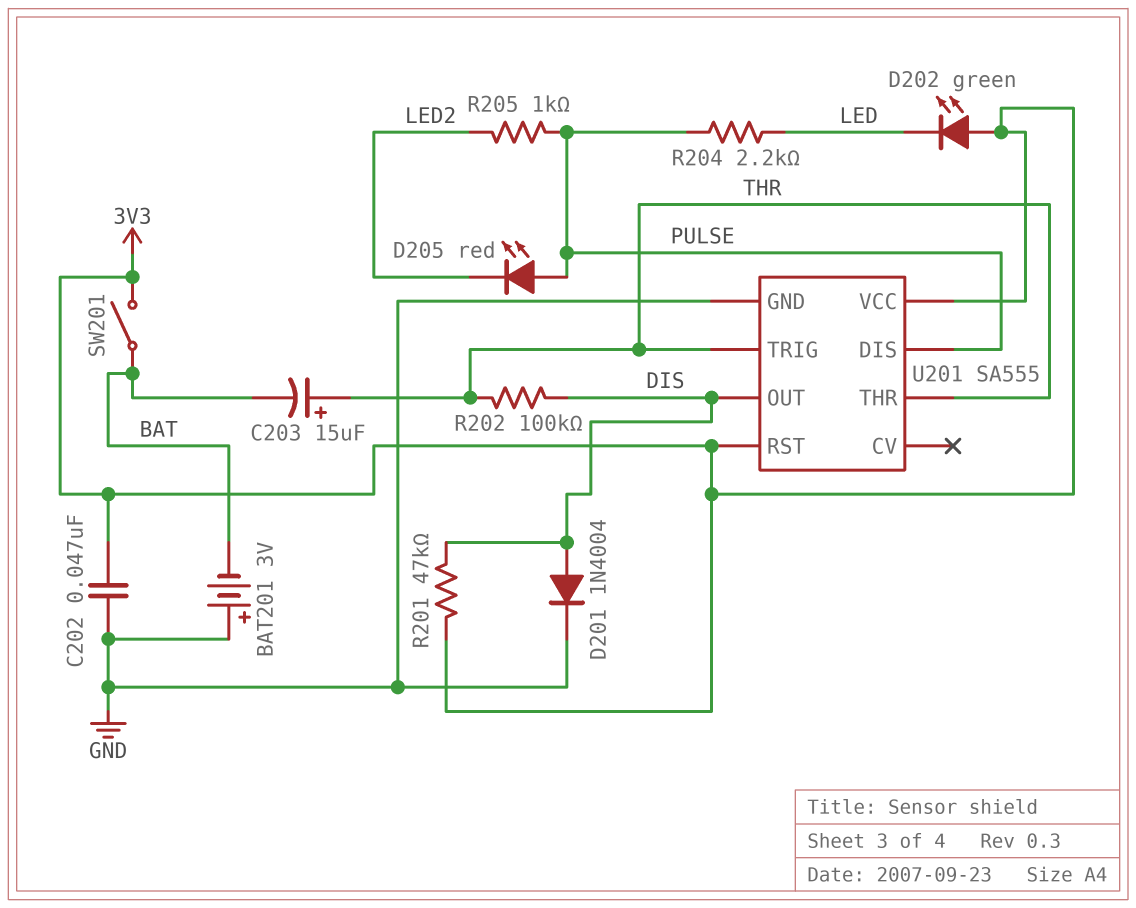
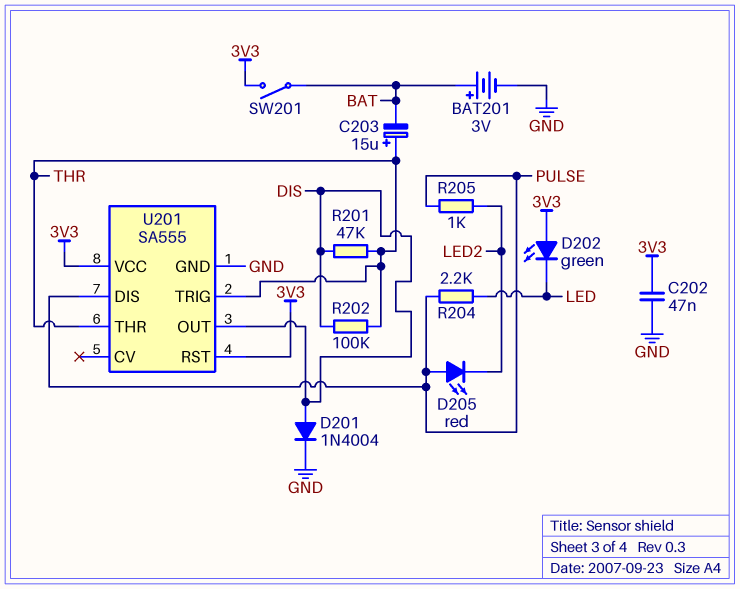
BAT201: 3V (plus GND, minus BAT) -> 3V (plus BAT, minus GND)
R201: 47k (3V3, DIS) -> 47k (DIS, THR)

